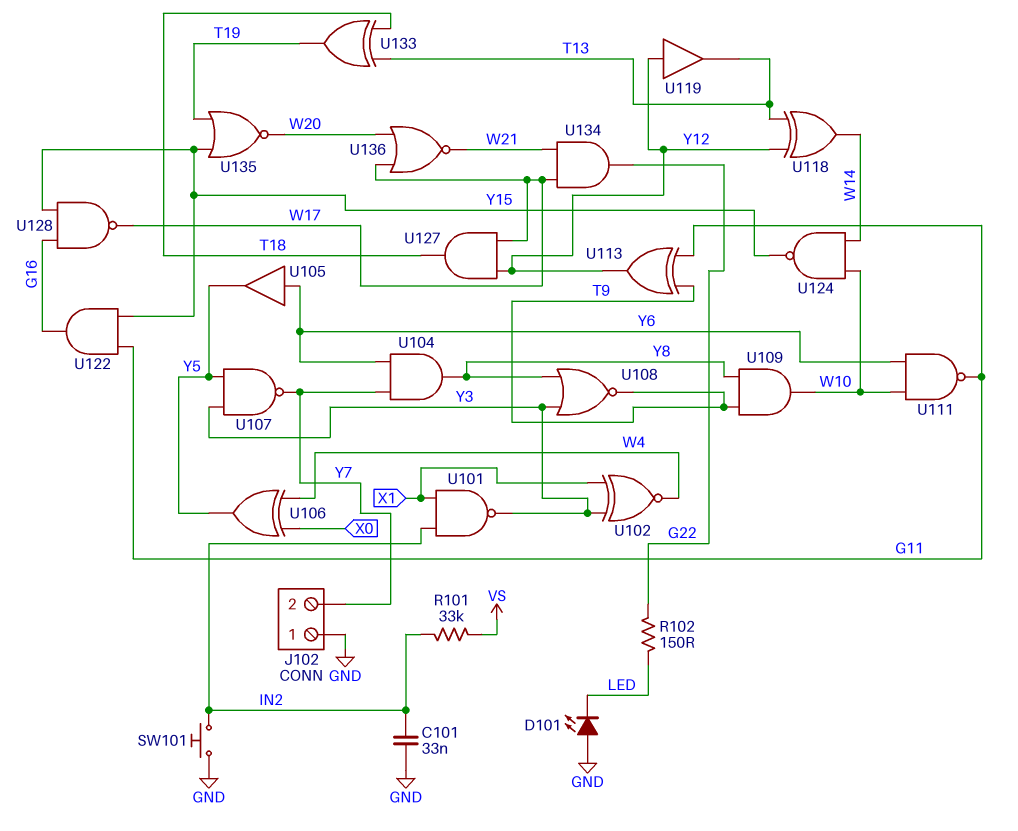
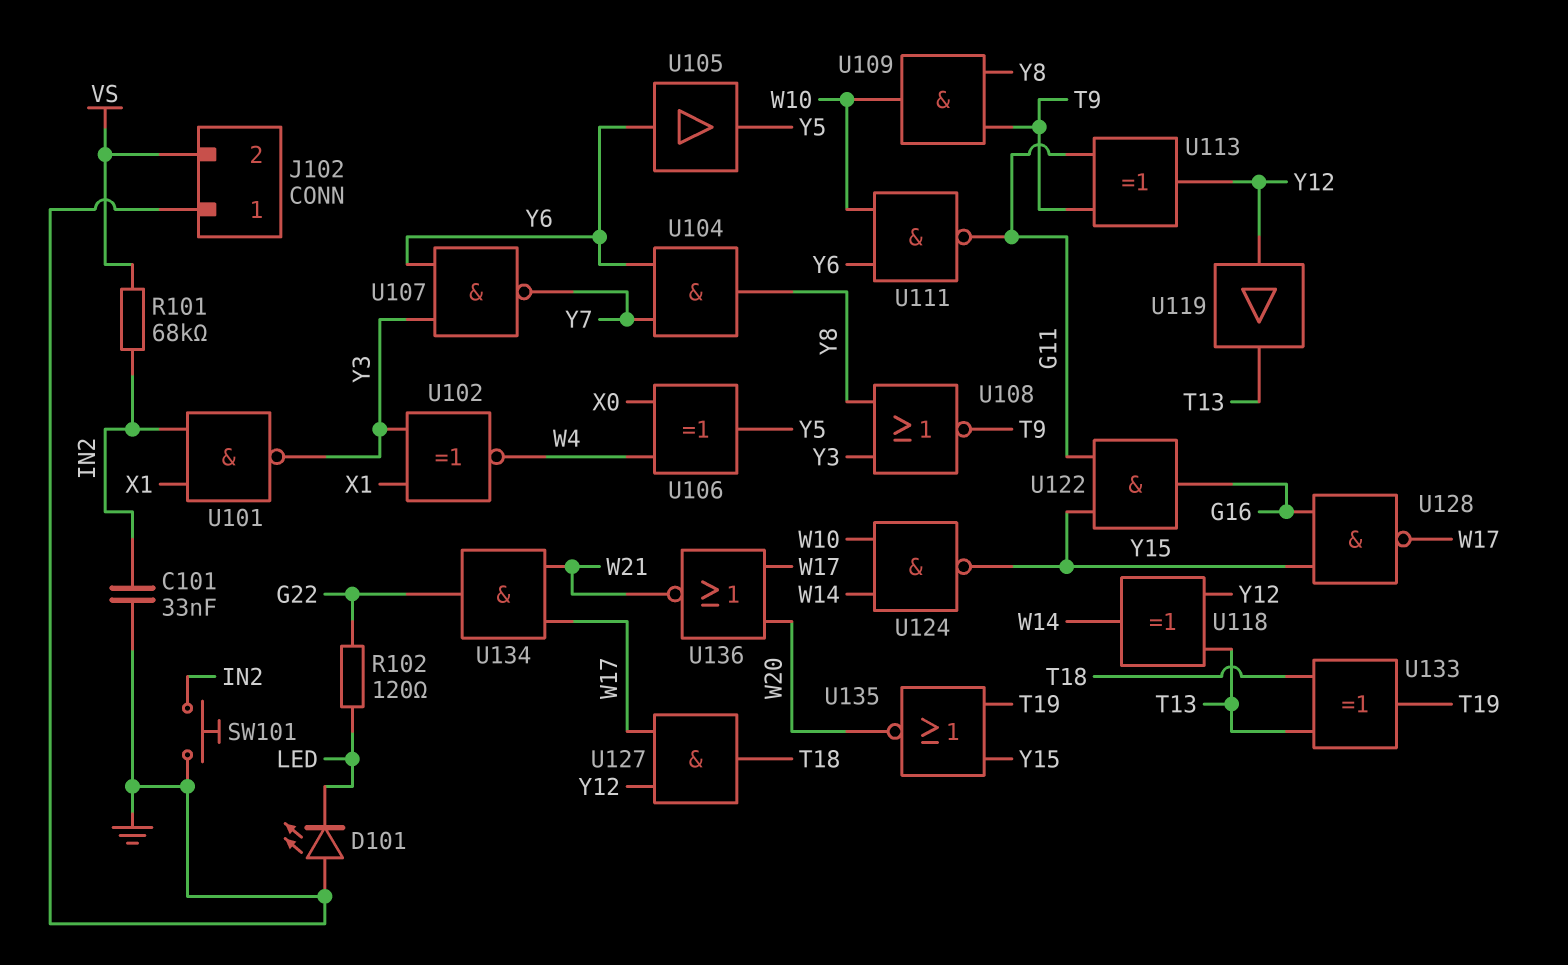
J102 pin 2: Y7 -> VS
R101: 33k (IN2, VS) -> 68k (IN2, VS)
R102: 150 (G22, LED) -> 120 (G22, LED)
U107: NAND (in Y3, in Y5, out Y7) -> NAND (in Y3, in Y6, out Y7)

